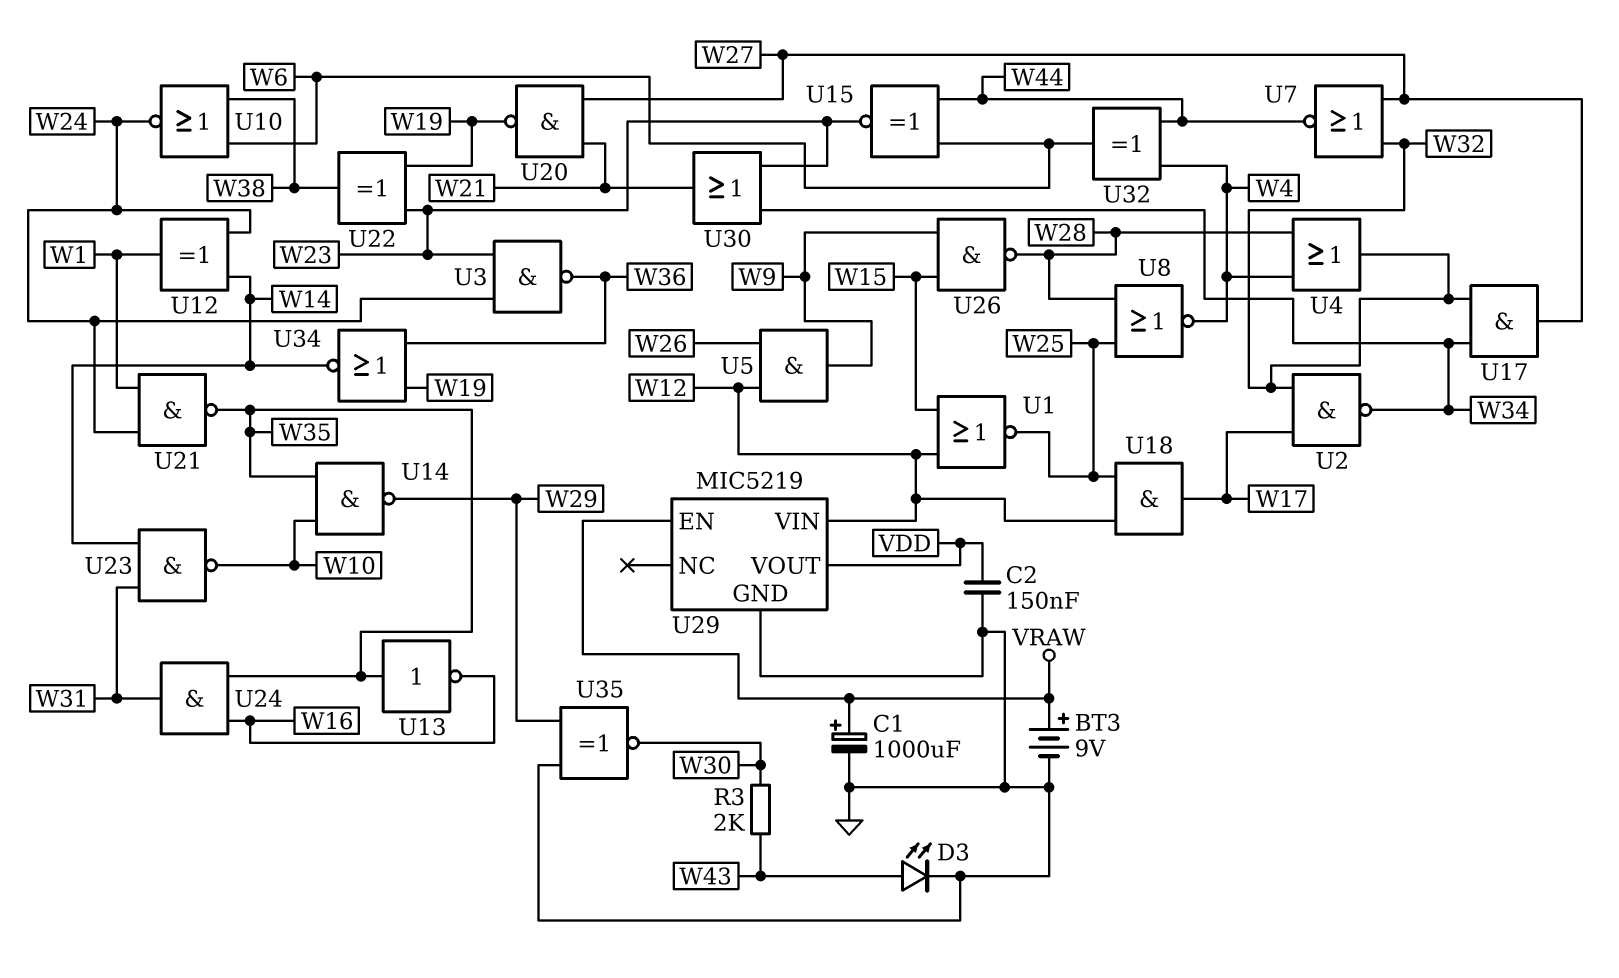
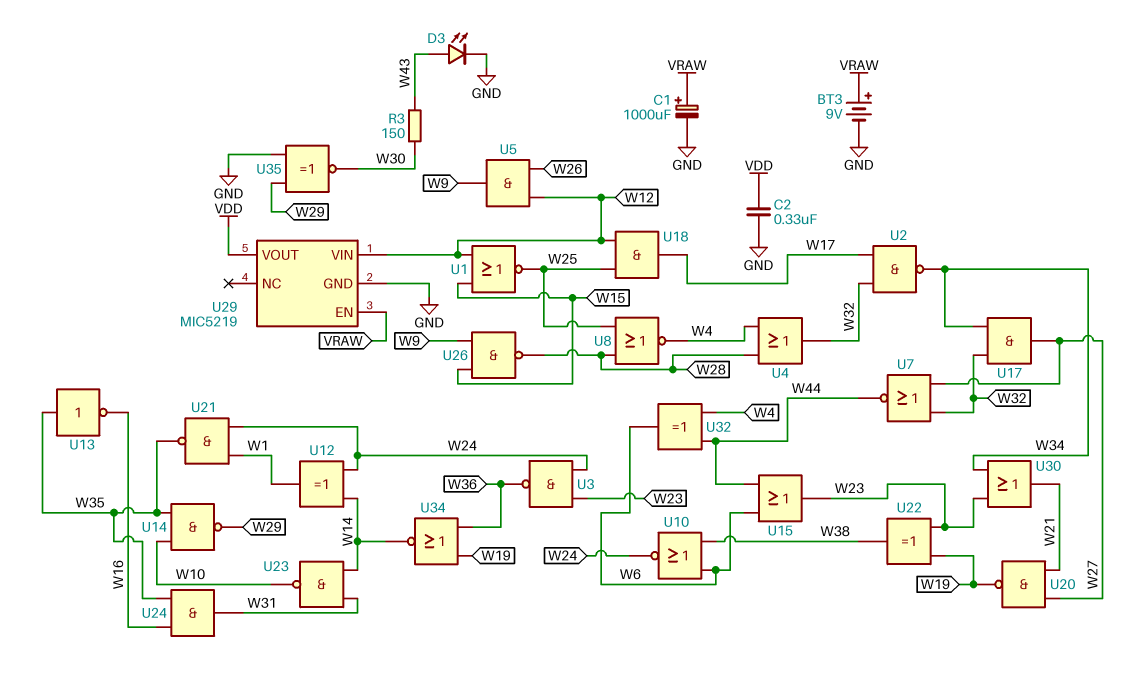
C2: 150nF (GND, VDD) -> 330nF (GND, VDD)
R3: 2k (W30, W43) -> 150 (W30, W43)
U15: XNOR (in W6, in W44, out W23) -> OR (in W6, in W44, out W23)

